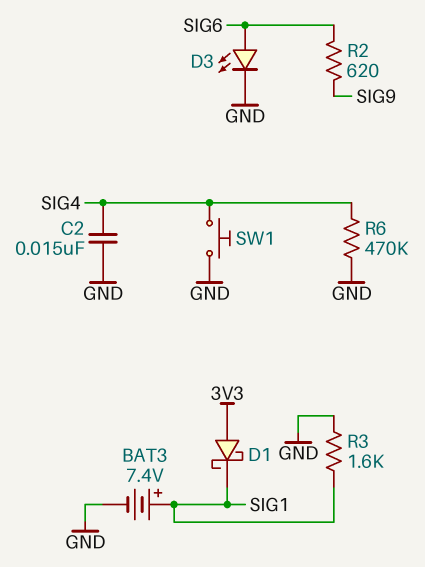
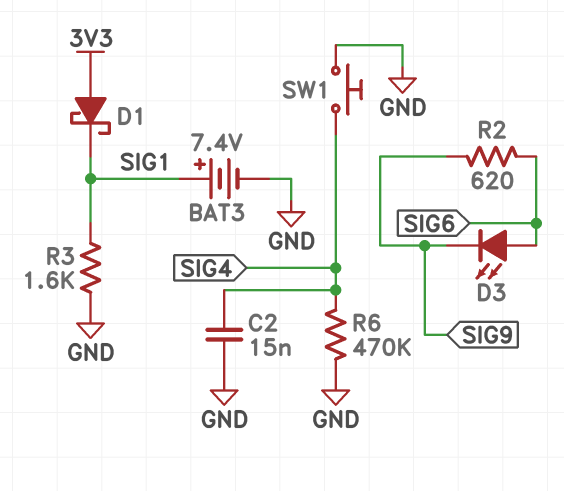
D3: LED (A SIG6, K GND) -> LED (A SIG6, K SIG9)

